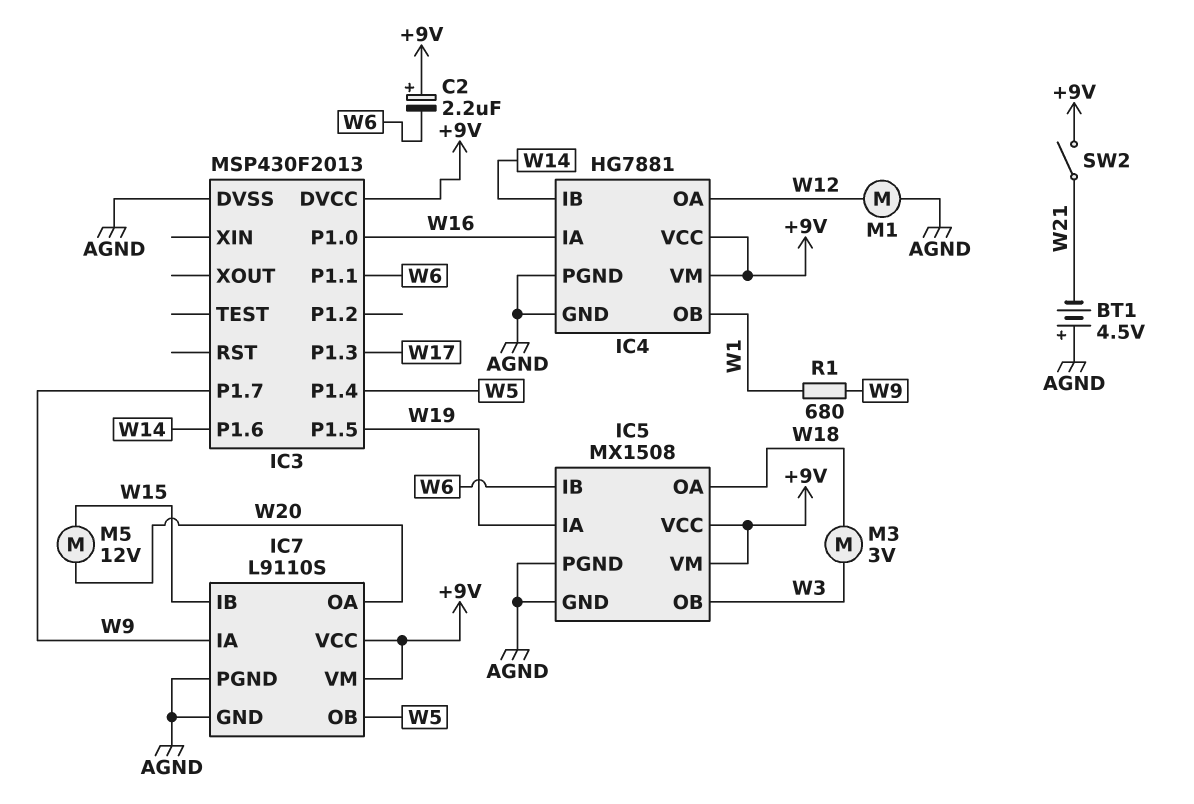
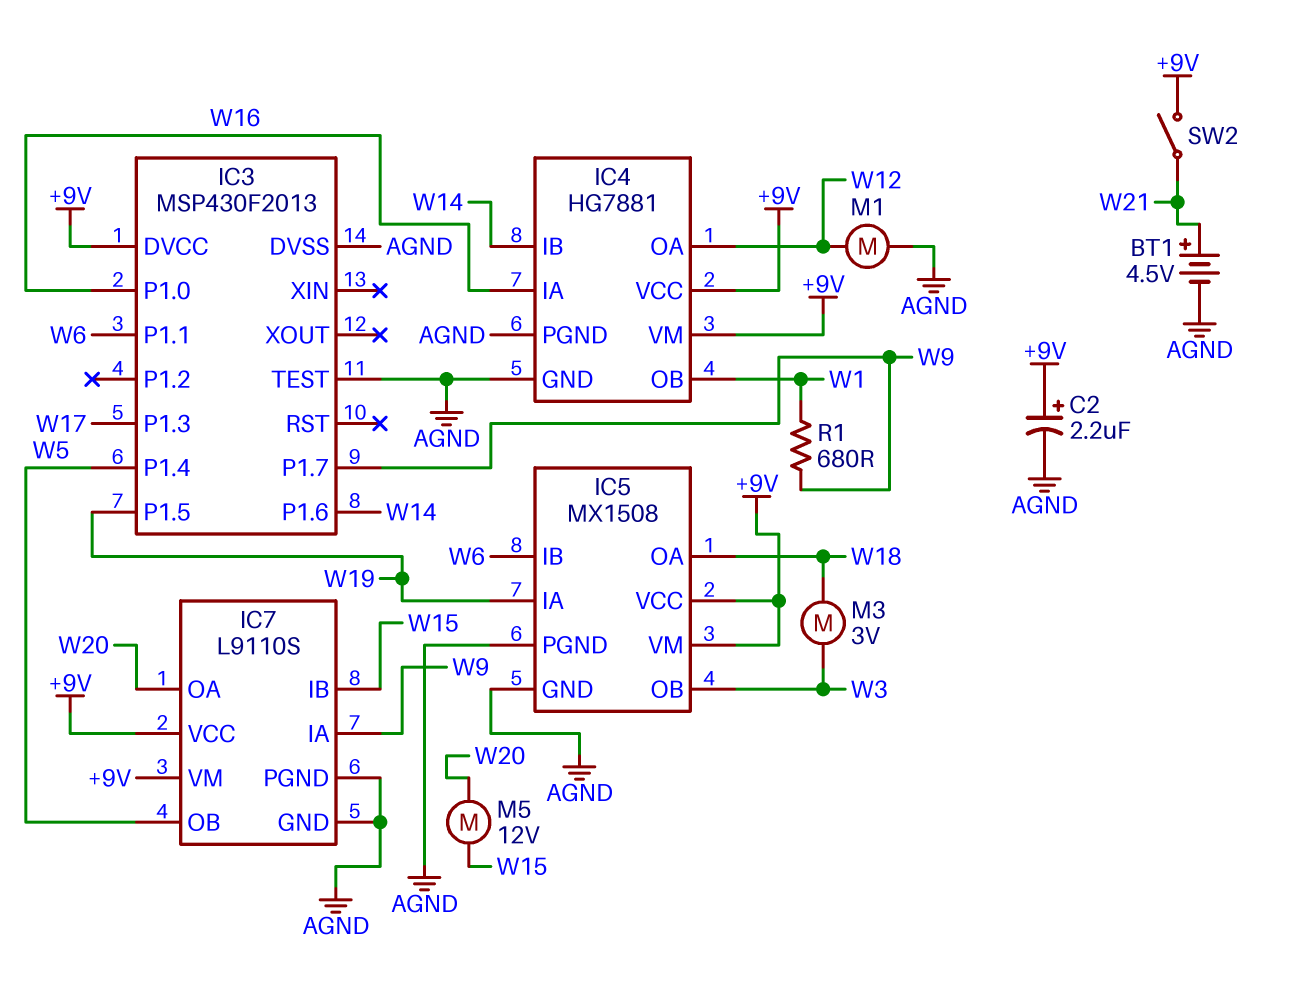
BT1: 4.5V (plus AGND, minus W21) -> 4.5V (plus W21, minus AGND)
C2: 2.2uF (plus +9V, minus W6) -> 2.2uF (plus +9V, minus AGND)
IC3 pin TEST: none -> AGND

